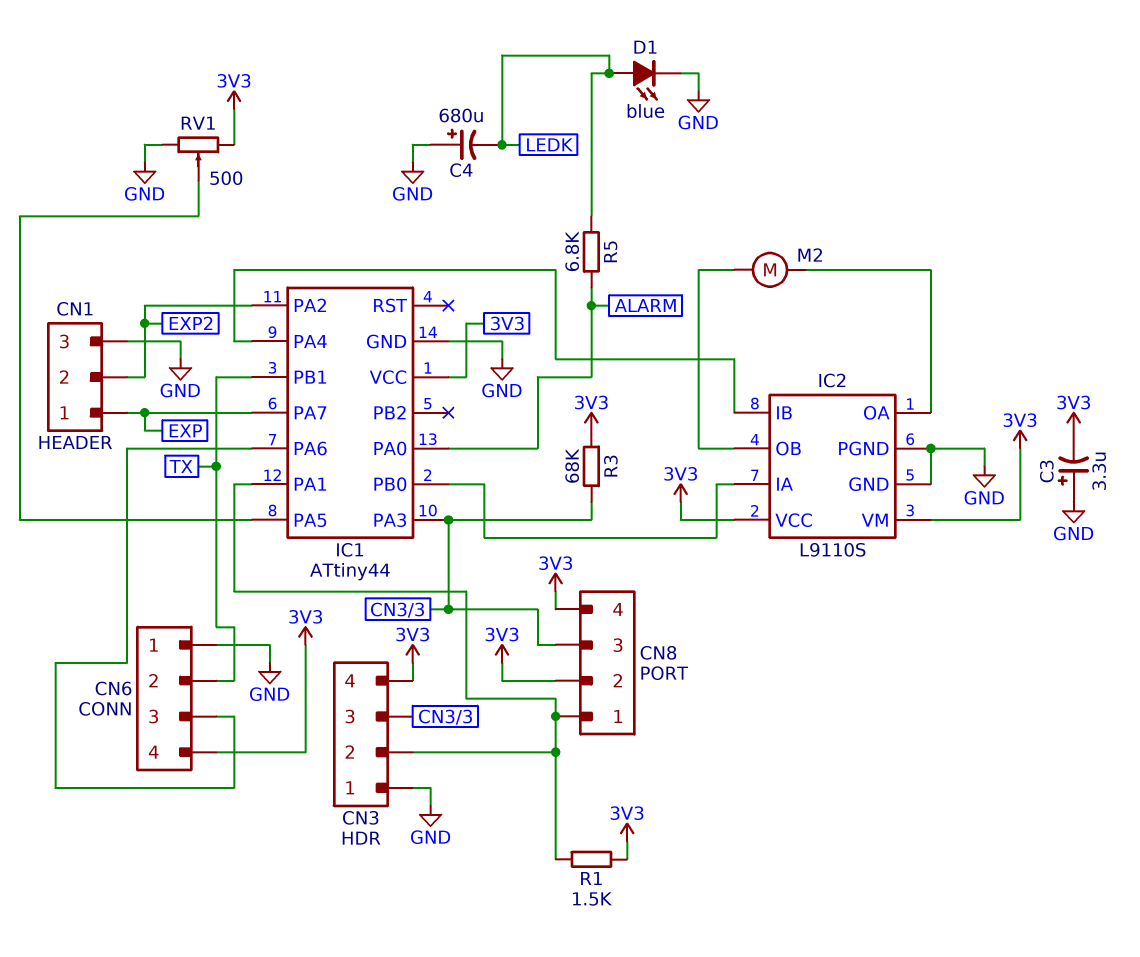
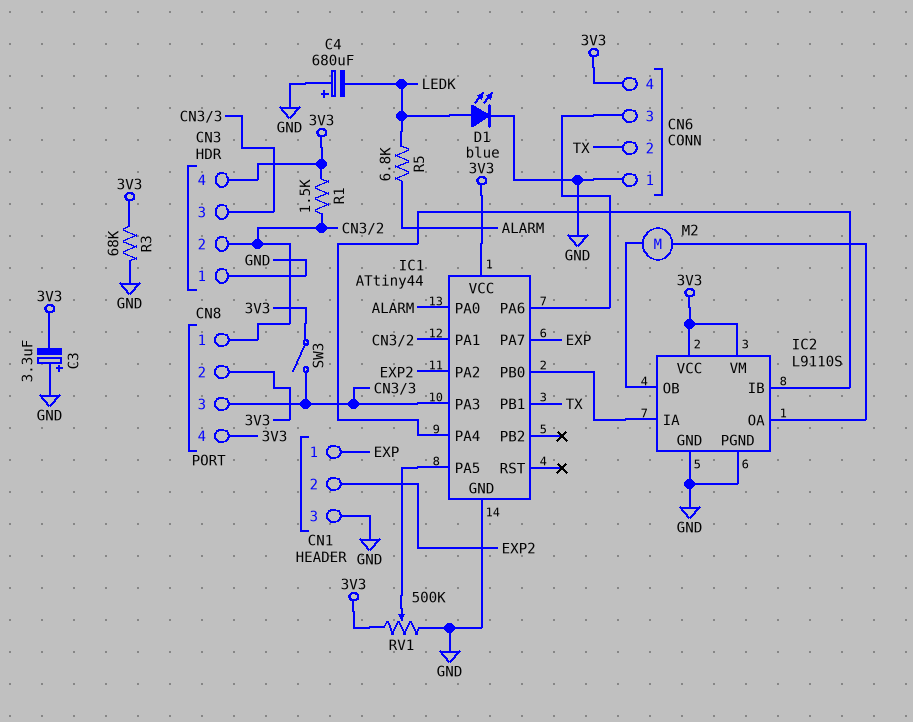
R3: 68k (3V3, CN3/3) -> 68k (3V3, GND)
RV1: 500 (3V3, GND, wiper IC1/PA5) -> 500k (3V3, GND, wiper IC1/PA5)
SW3: none -> switch (3V3, CN3/3)

